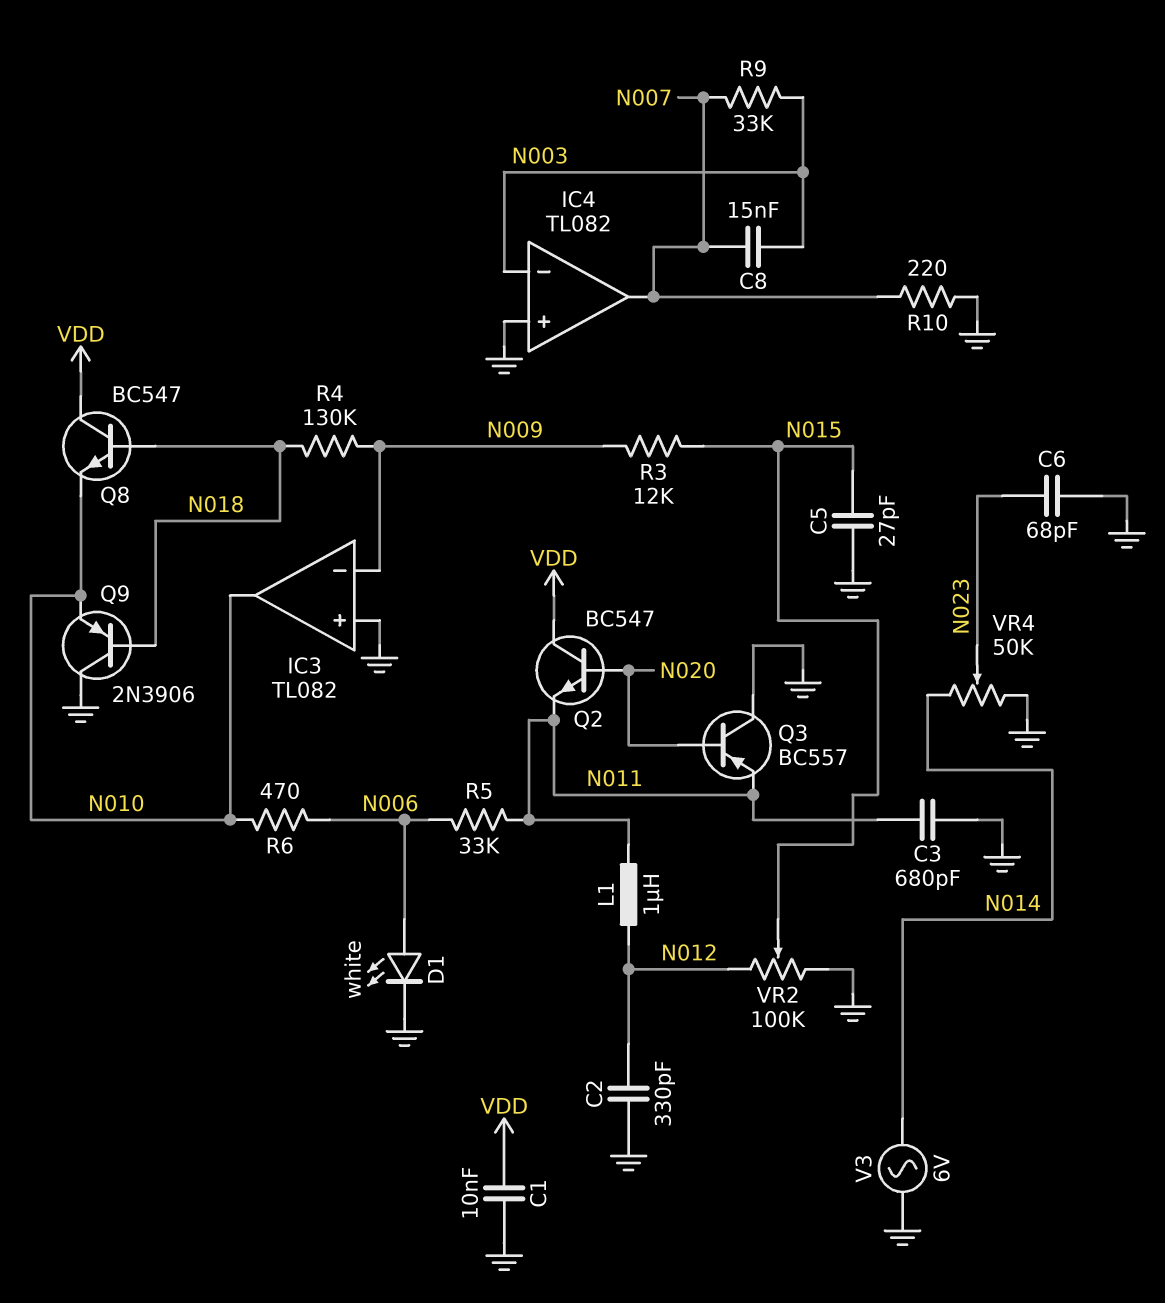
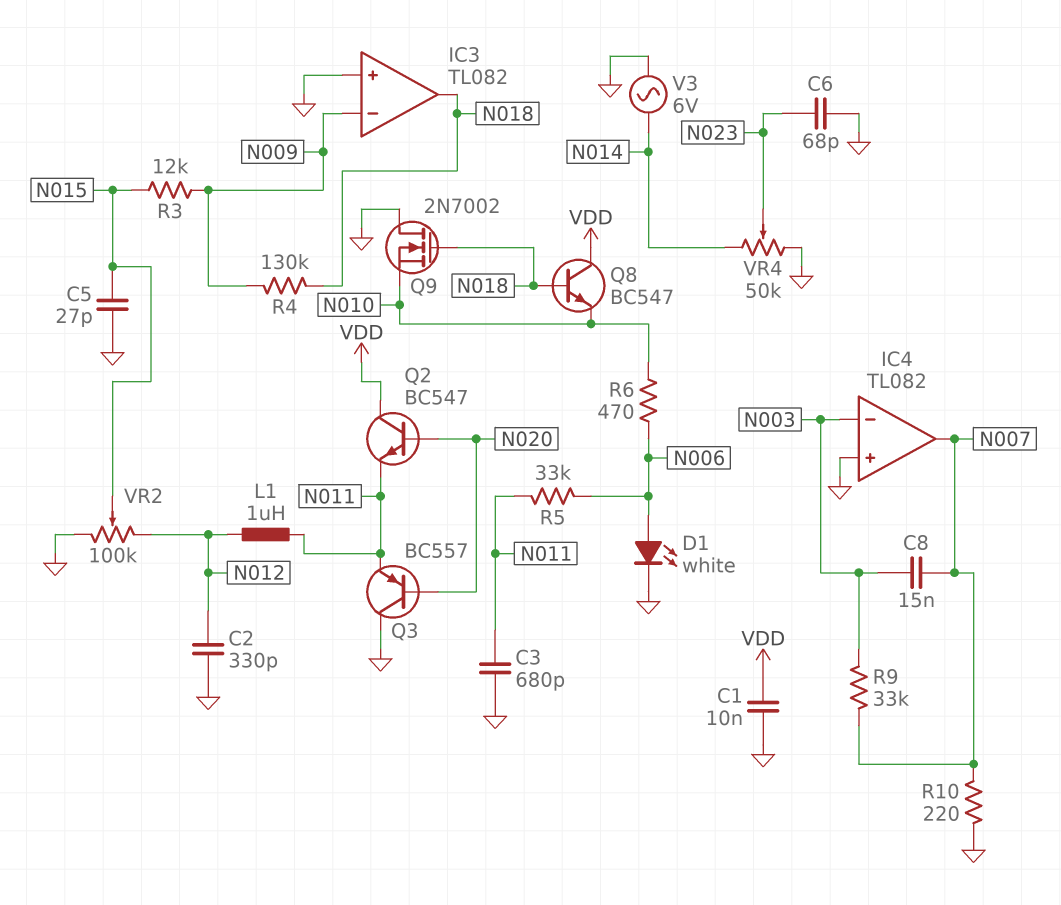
IC3 pin out: N010 -> N018
Q9: PNP 2N3906 (B N018, C GND, E N010) -> NMOS 2N7002 (G N018, D GND, S N010)

